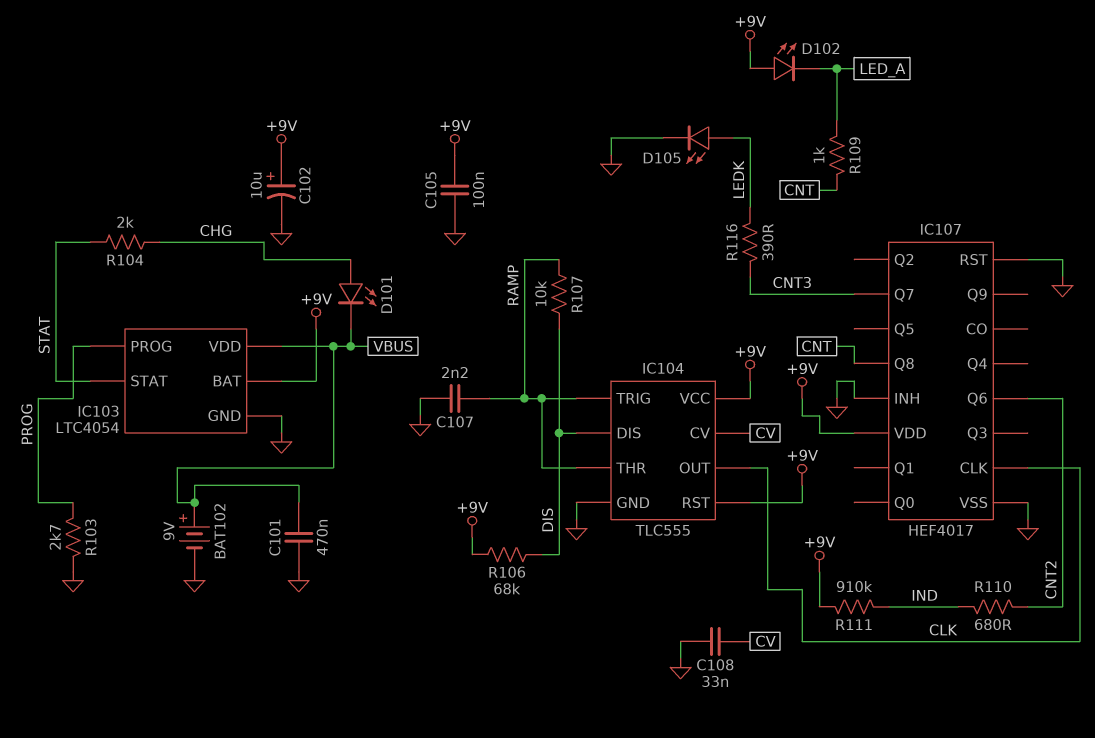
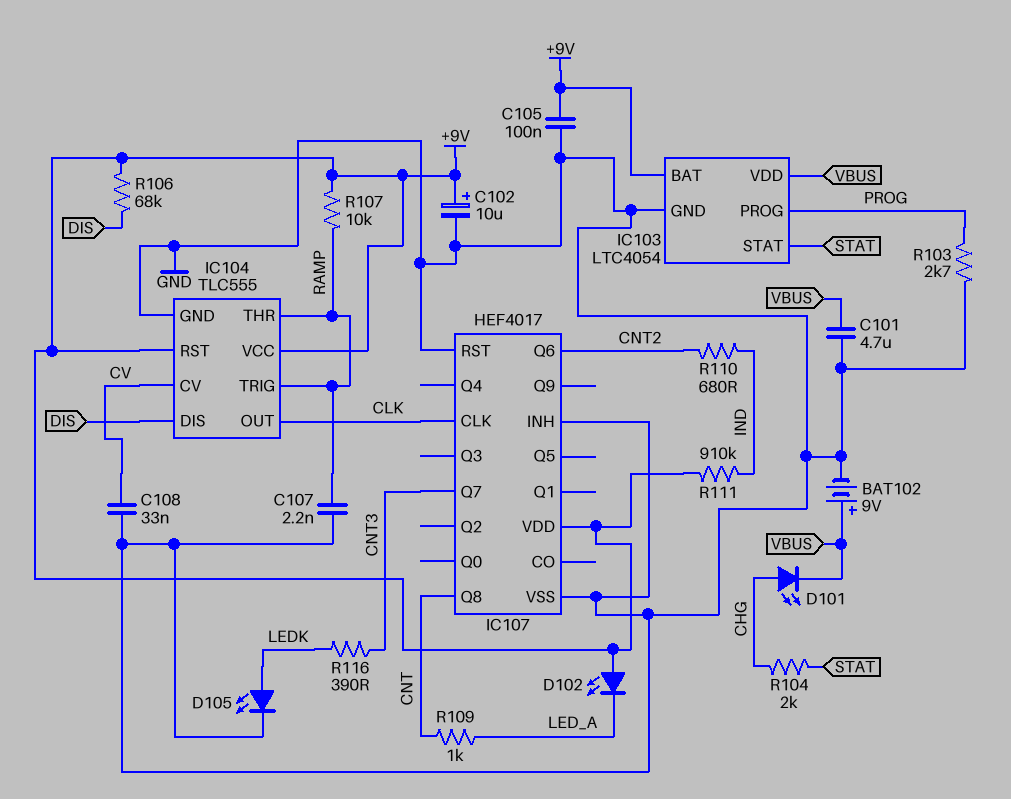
C101: 470nF (GND, VBUS) -> 4.7uF (GND, VBUS)
R107: 10k (DIS, RAMP) -> 10k (+9V, RAMP)

